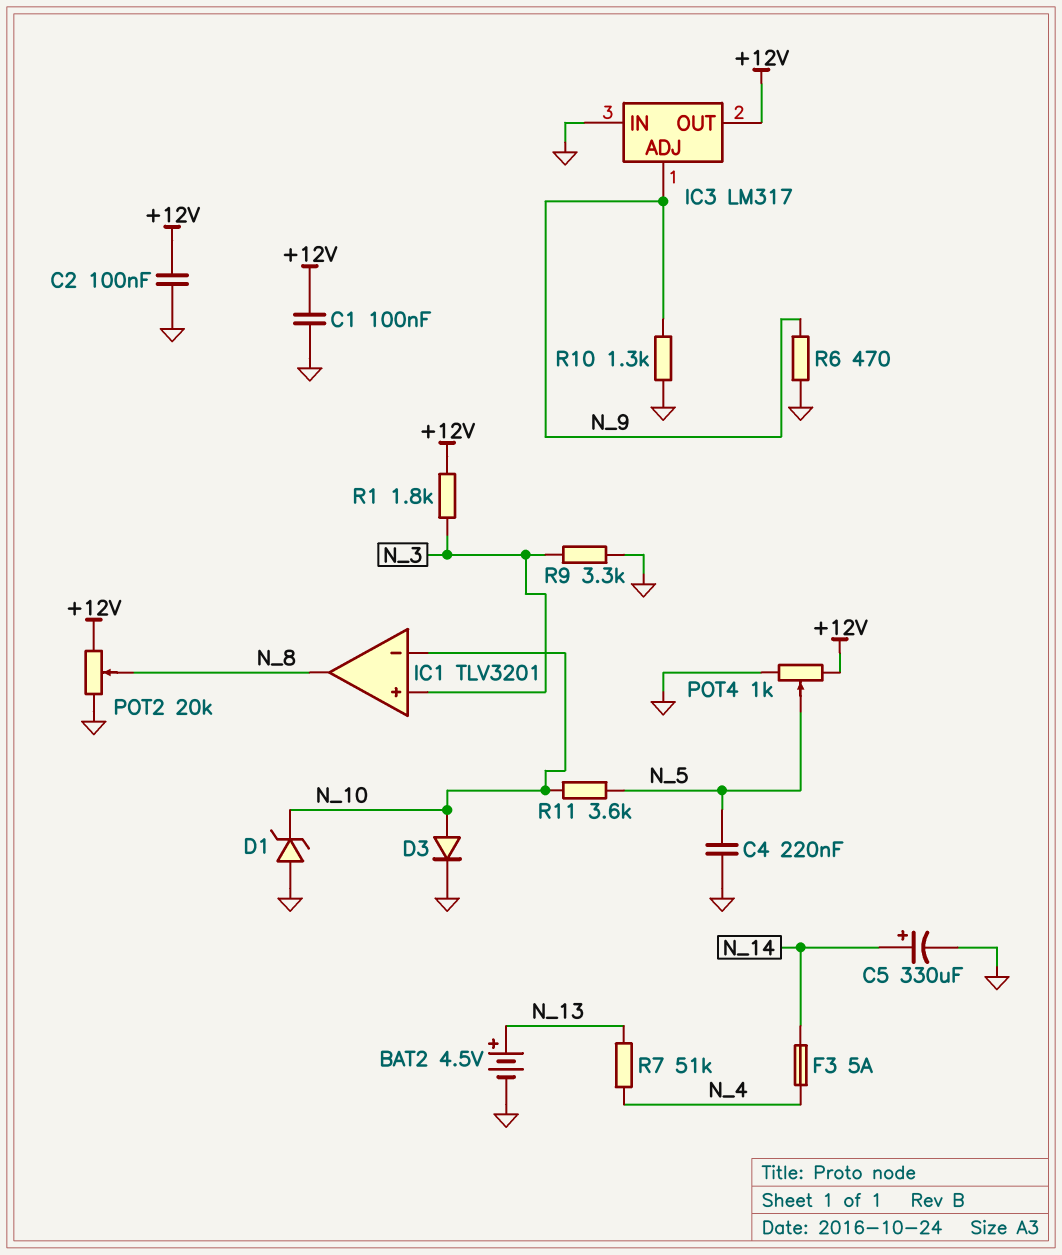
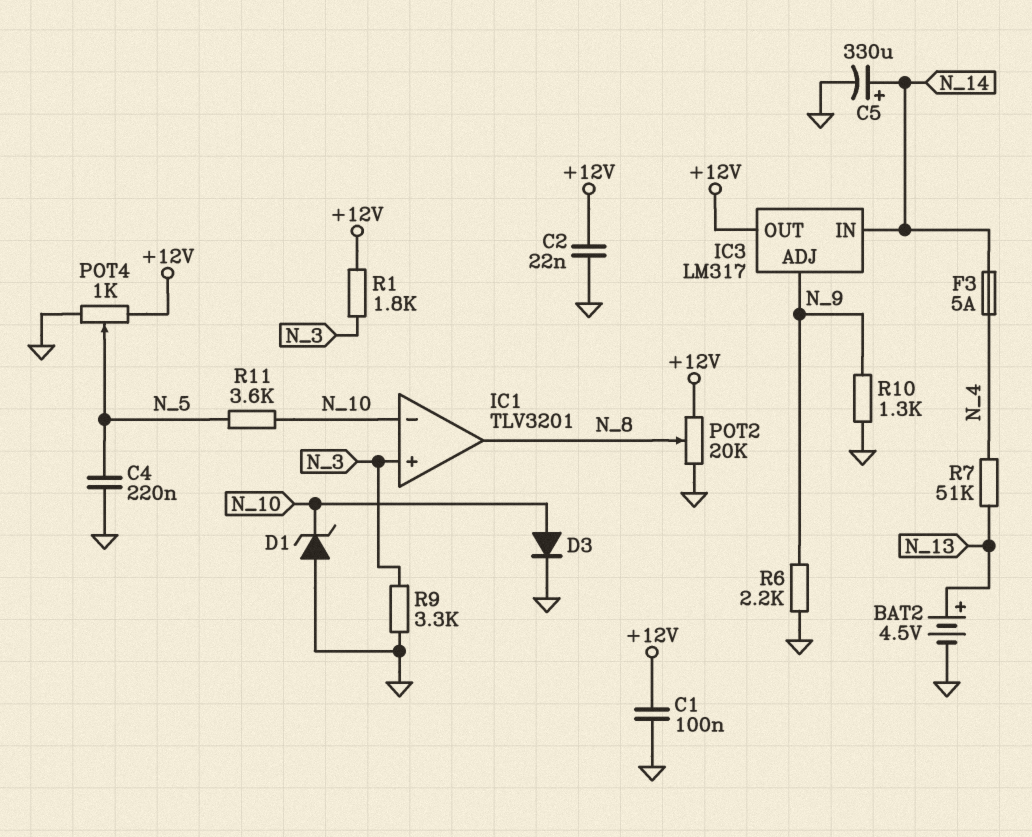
C2: 100nF (+12V, GND) -> 22nF (+12V, GND)
IC3 pin IN: GND -> N_14
R6: 470 (GND, N_9) -> 2.2k (GND, N_9)

